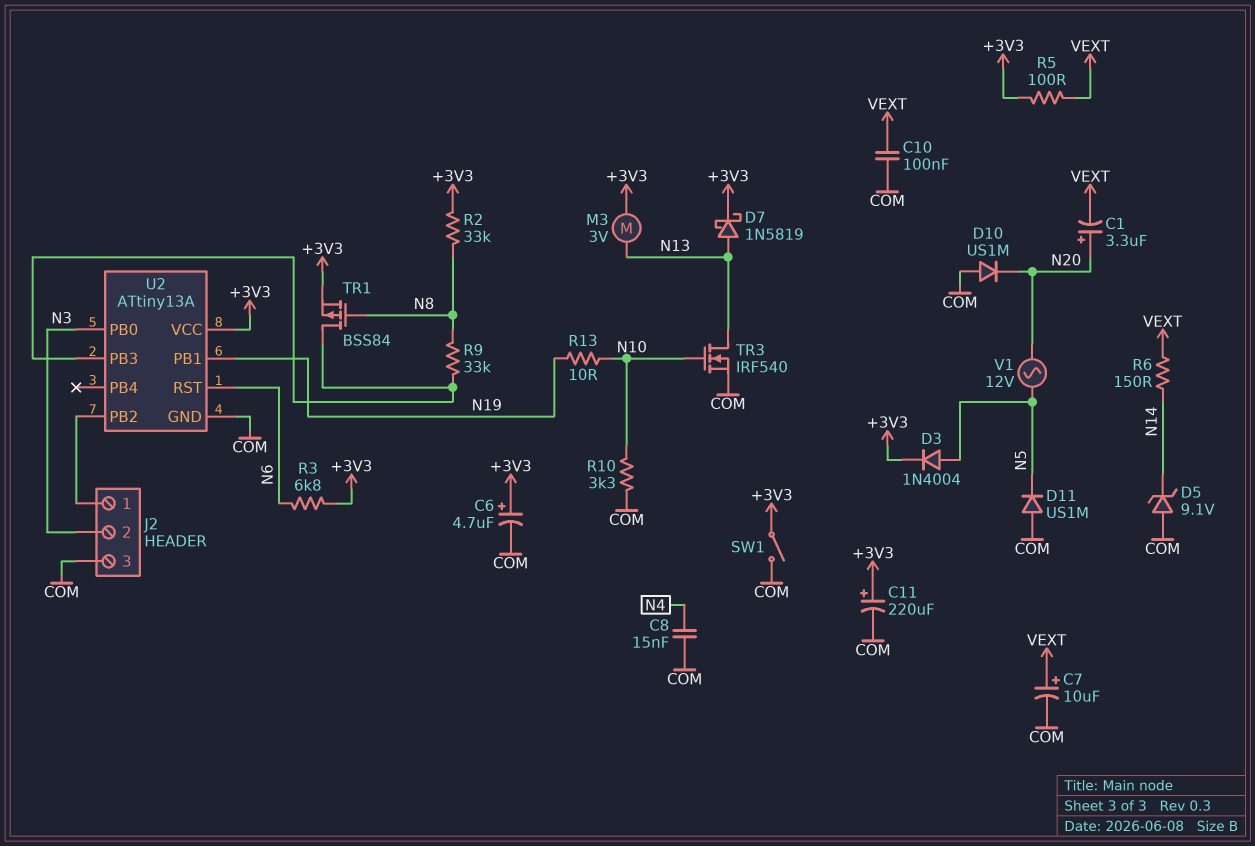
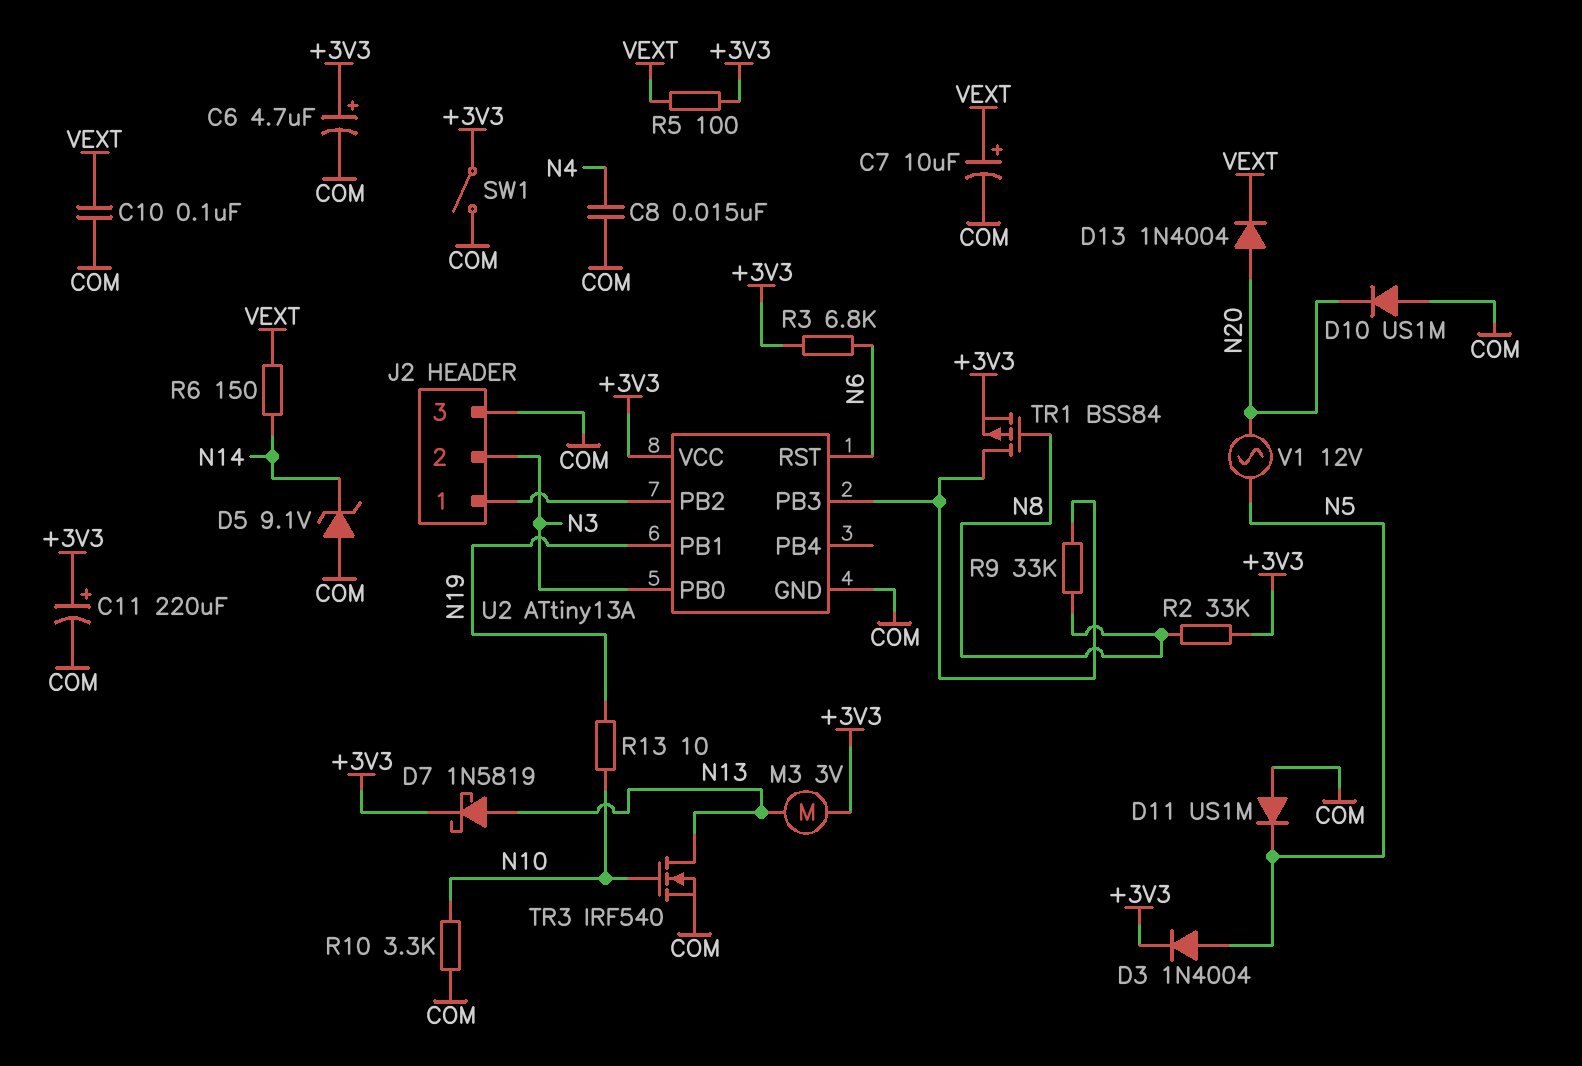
C1: 3.3uF (plus N20, minus VEXT) -> none
D13: none -> diode 1N4004 (A N20, K VEXT)

